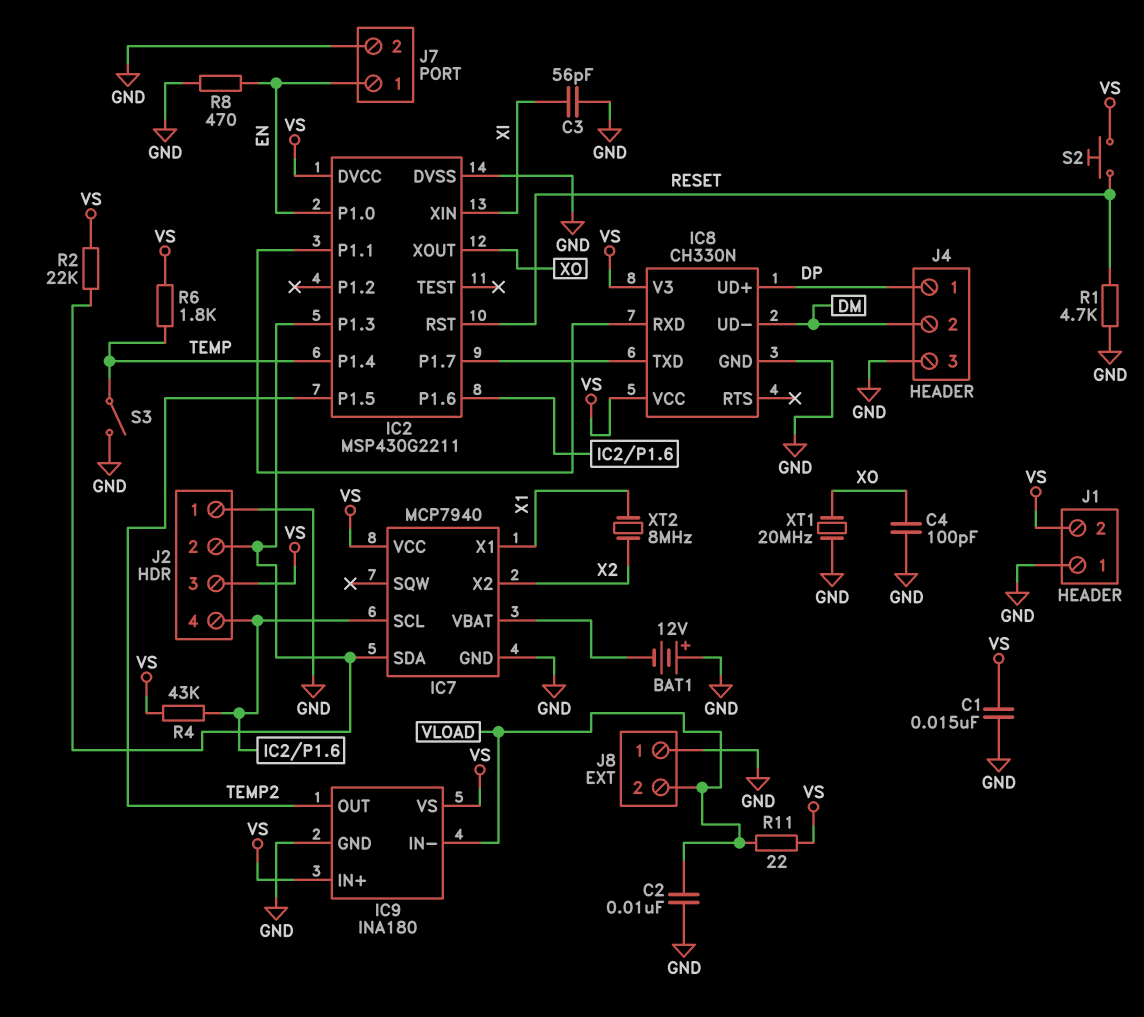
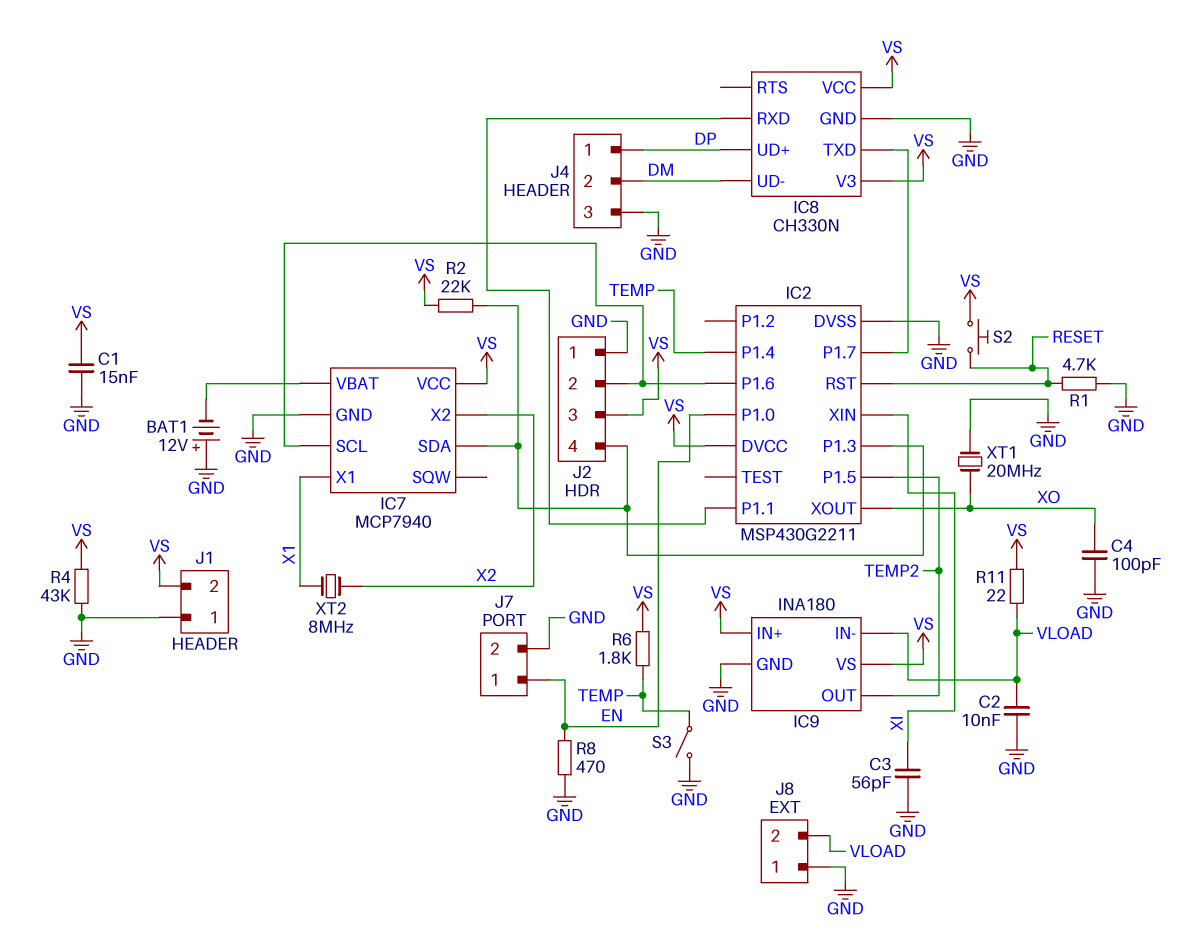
J2 pin 2: IC2/P1.3 -> IC2/P1.6
J2 pin 4: IC2/P1.6 -> IC2/P1.3
R4: 43k (IC2/P1.6, VS) -> 43k (GND, VS)

